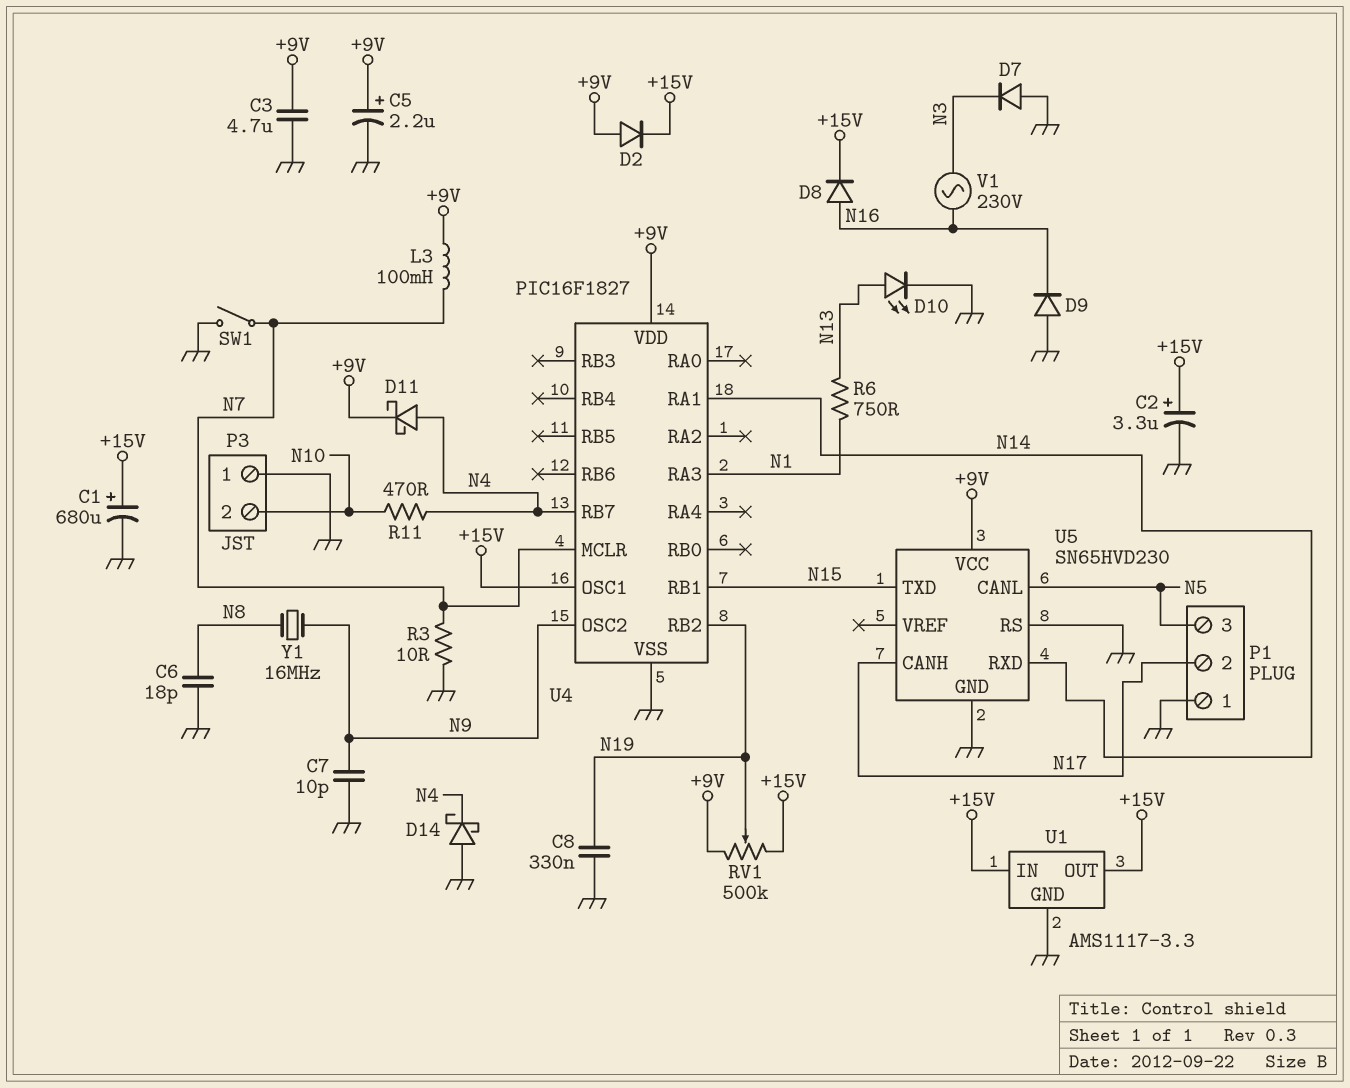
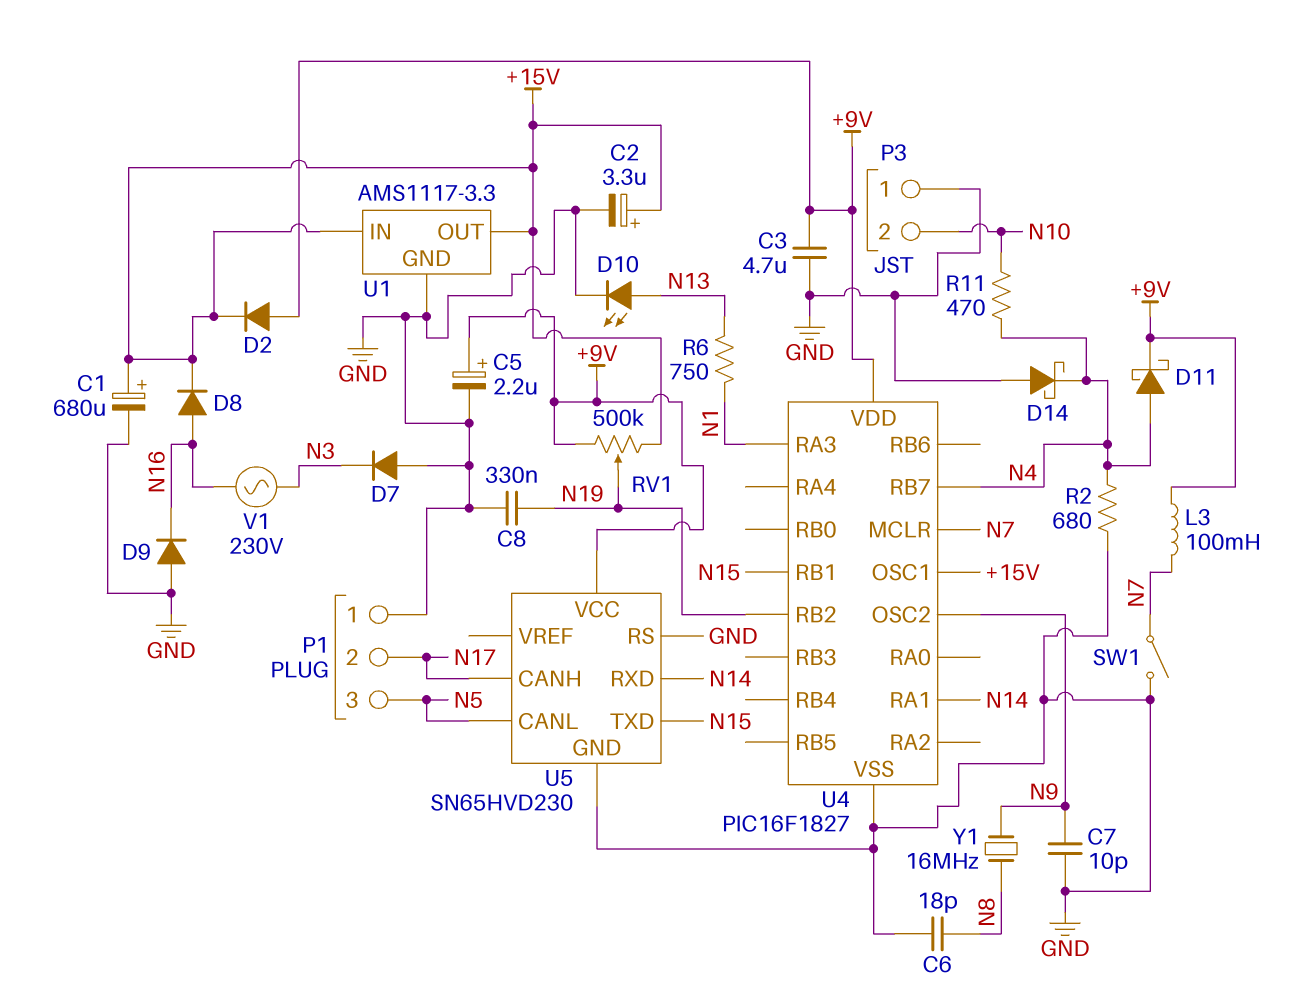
R2: none -> 680 (GND, N4)
R3: 10 (GND, N7) -> none

